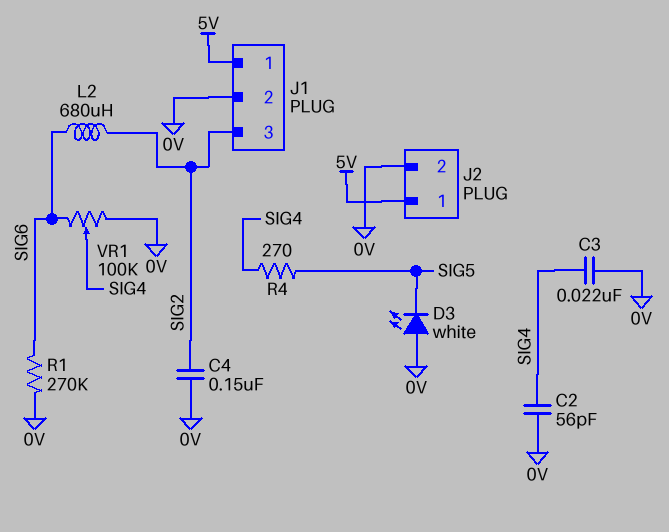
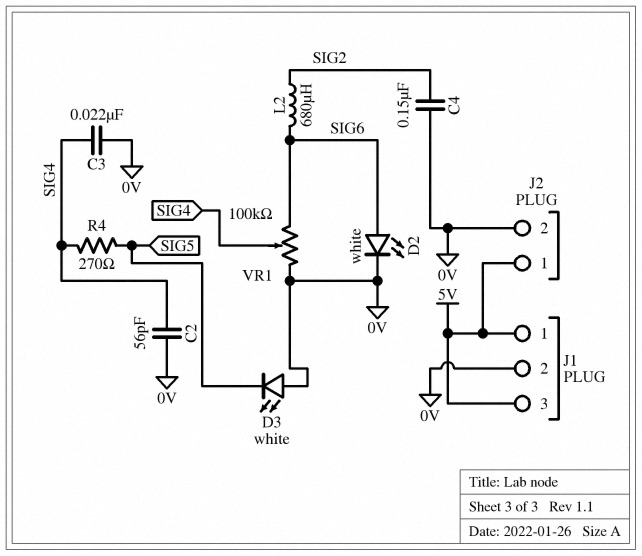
D2: none -> LED white (A SIG6, K 0V)
J1 pin 3: SIG2 -> 5V
R1: 270k (0V, SIG6) -> none

